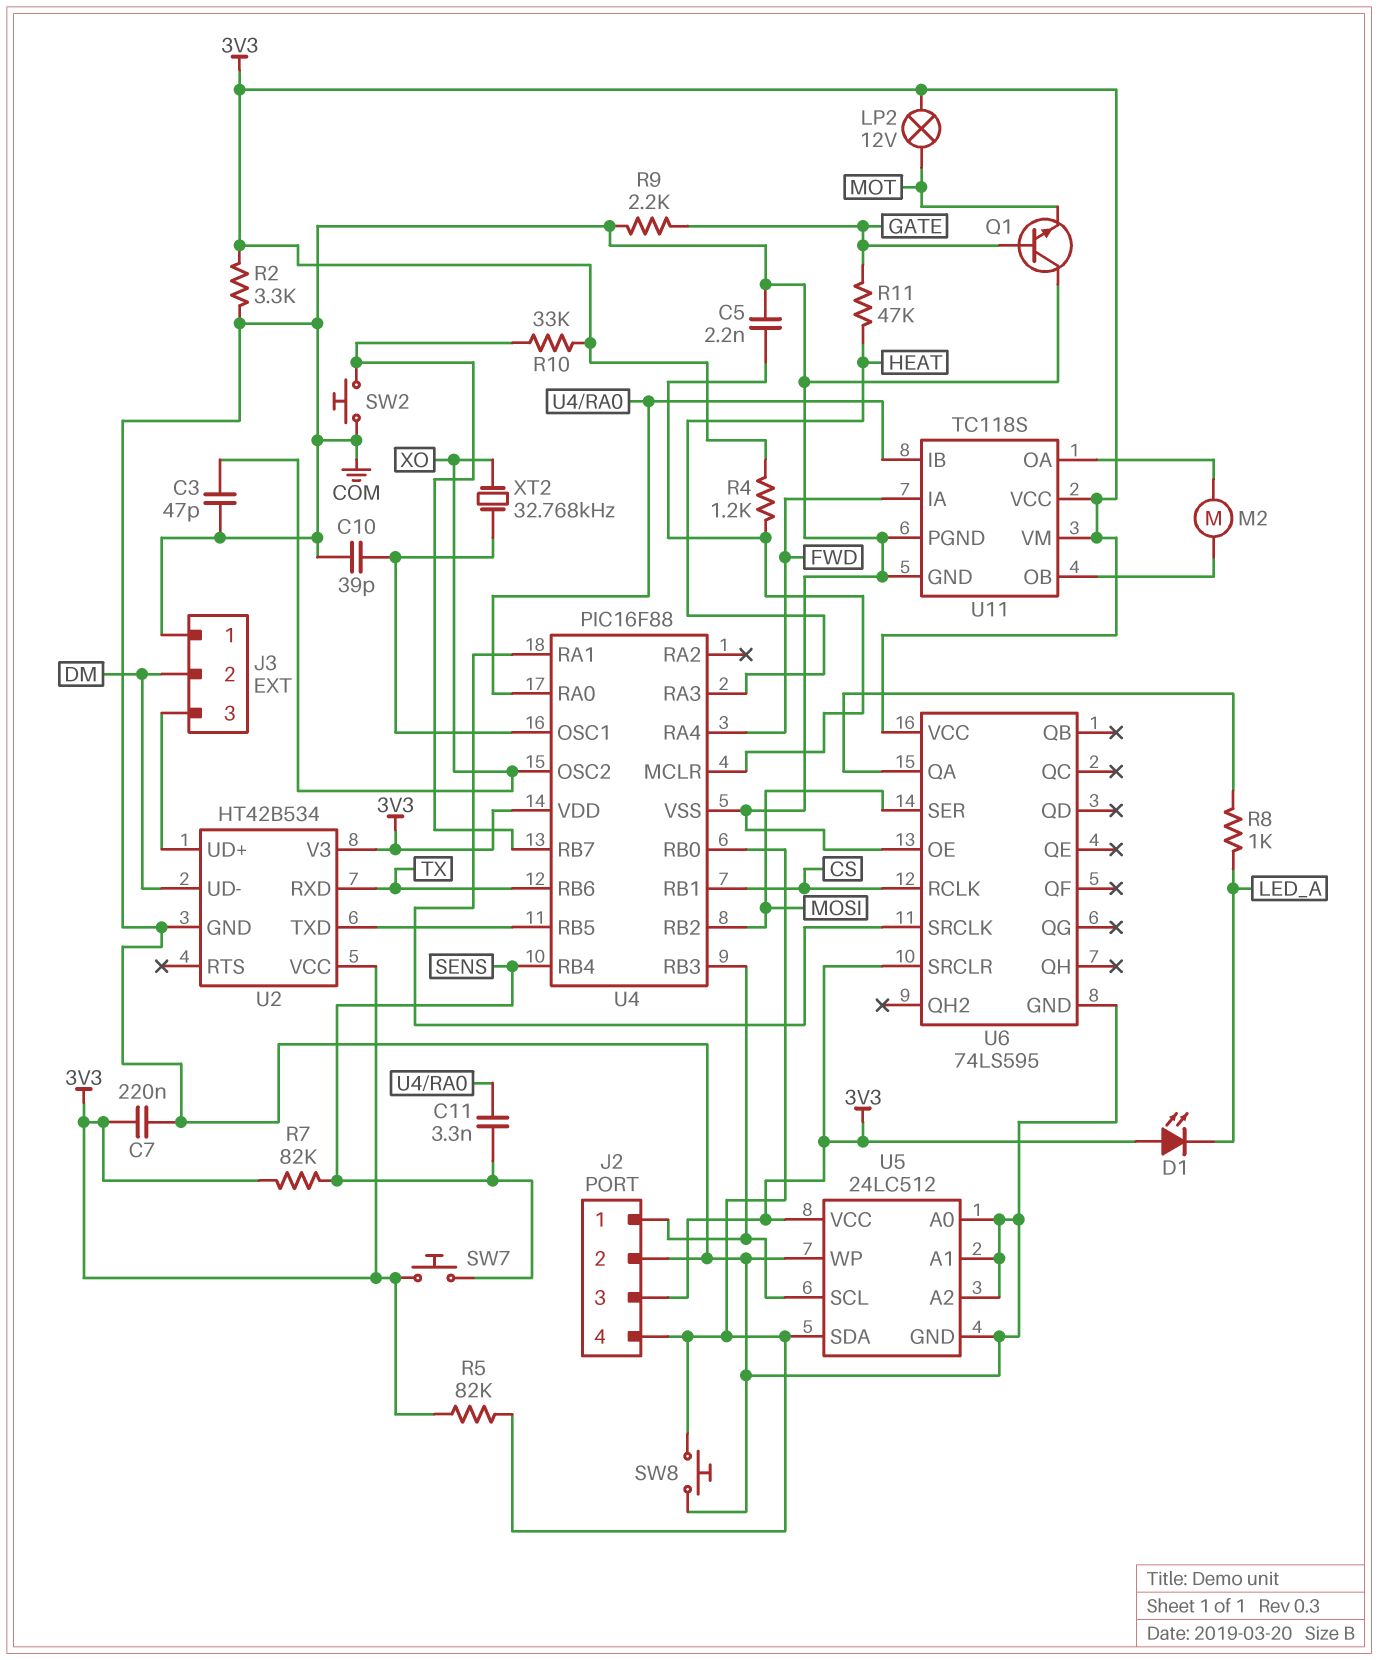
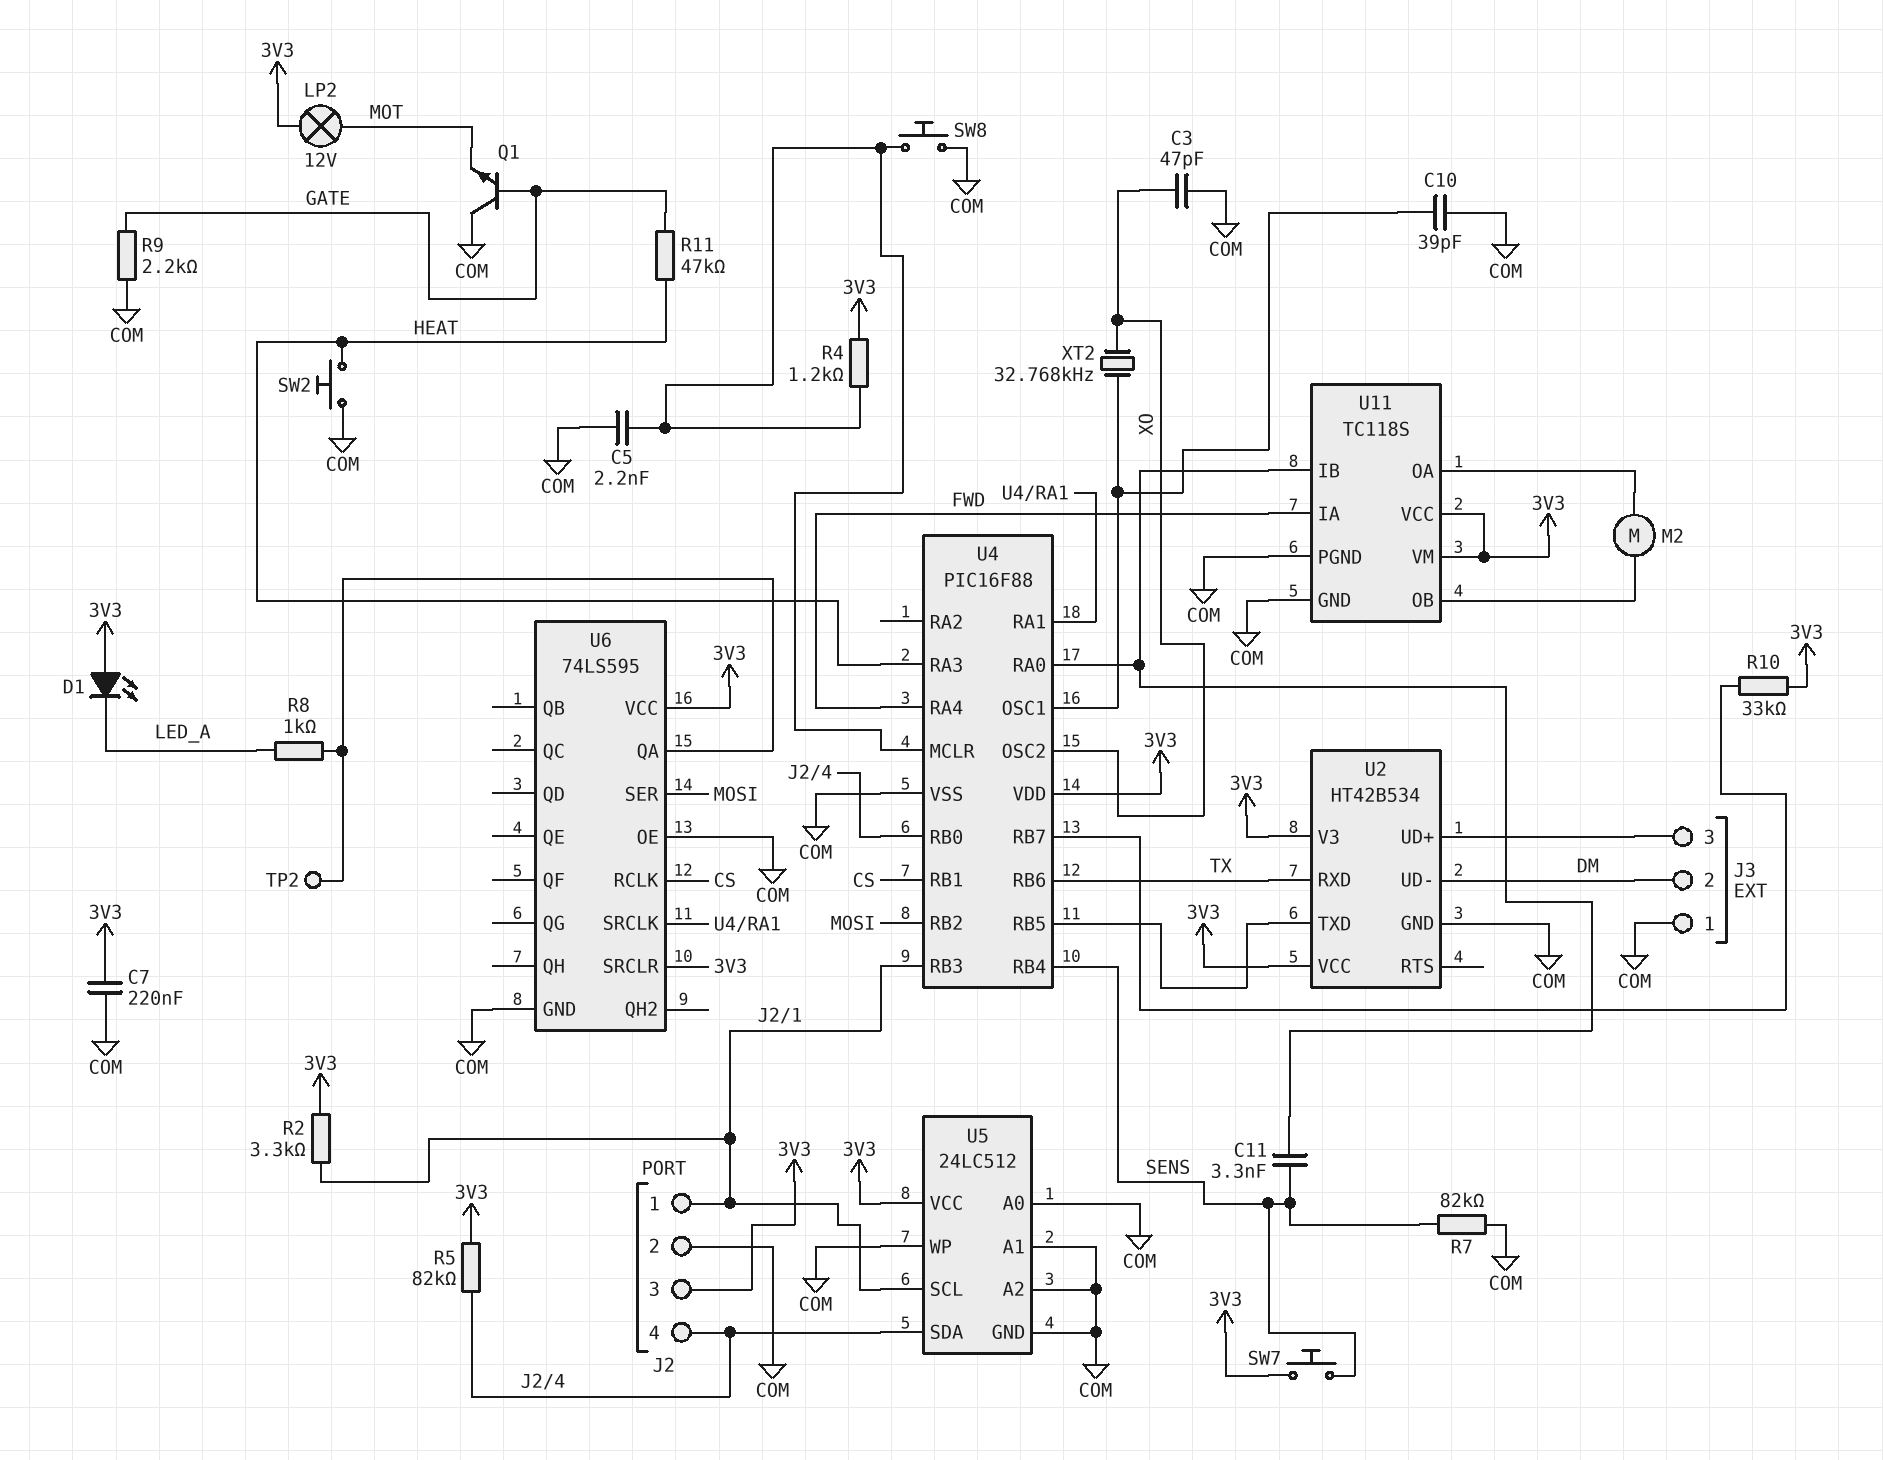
R2: 3.3k (3V3, COM) -> 3.3k (3V3, J2/1)
R7: 82k (3V3, SENS) -> 82k (COM, SENS)
SW2: button (COM, U4/RB7) -> button (COM, HEAT)
SW8: button (COM, J2/4) -> button (COM, U4/MCLR)
TP2: none -> test point (U6/QA)

